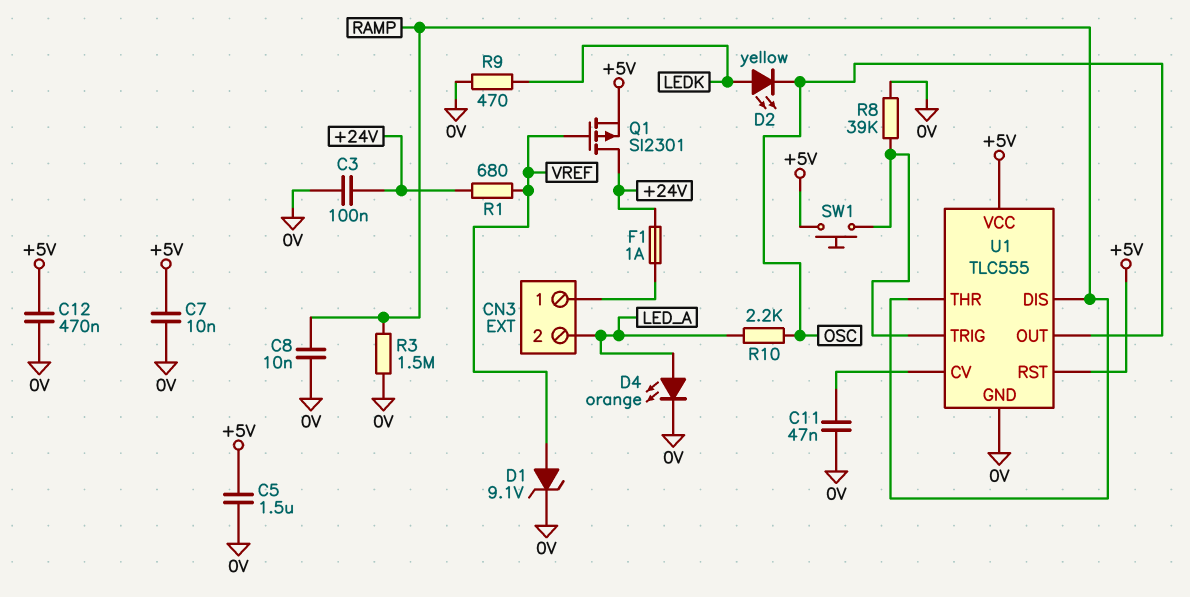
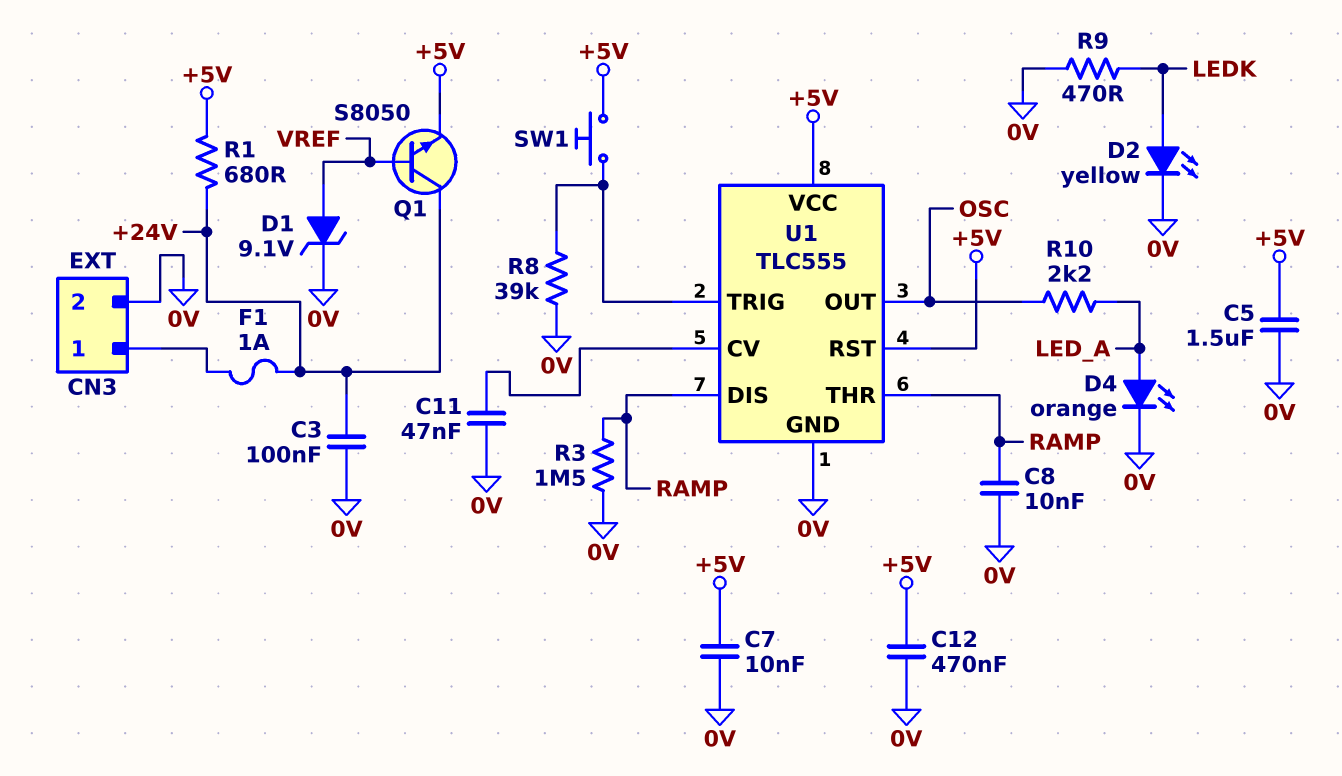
CN3 pin 2: LED_A -> 0V
D2: LED yellow (A LEDK, K OSC) -> LED yellow (A LEDK, K 0V)
Q1: PMOS SI2301 (G VREF, D +24V, S +5V) -> NPN S8050 (B VREF, C +24V, E +5V)
R1: 680 (+24V, VREF) -> 680 (+5V, +24V)

